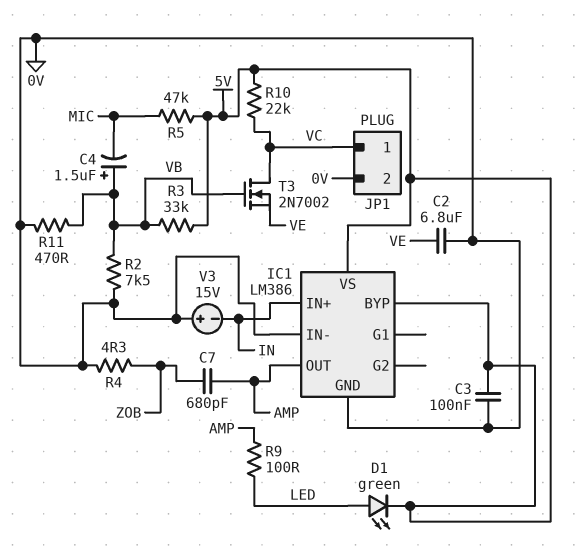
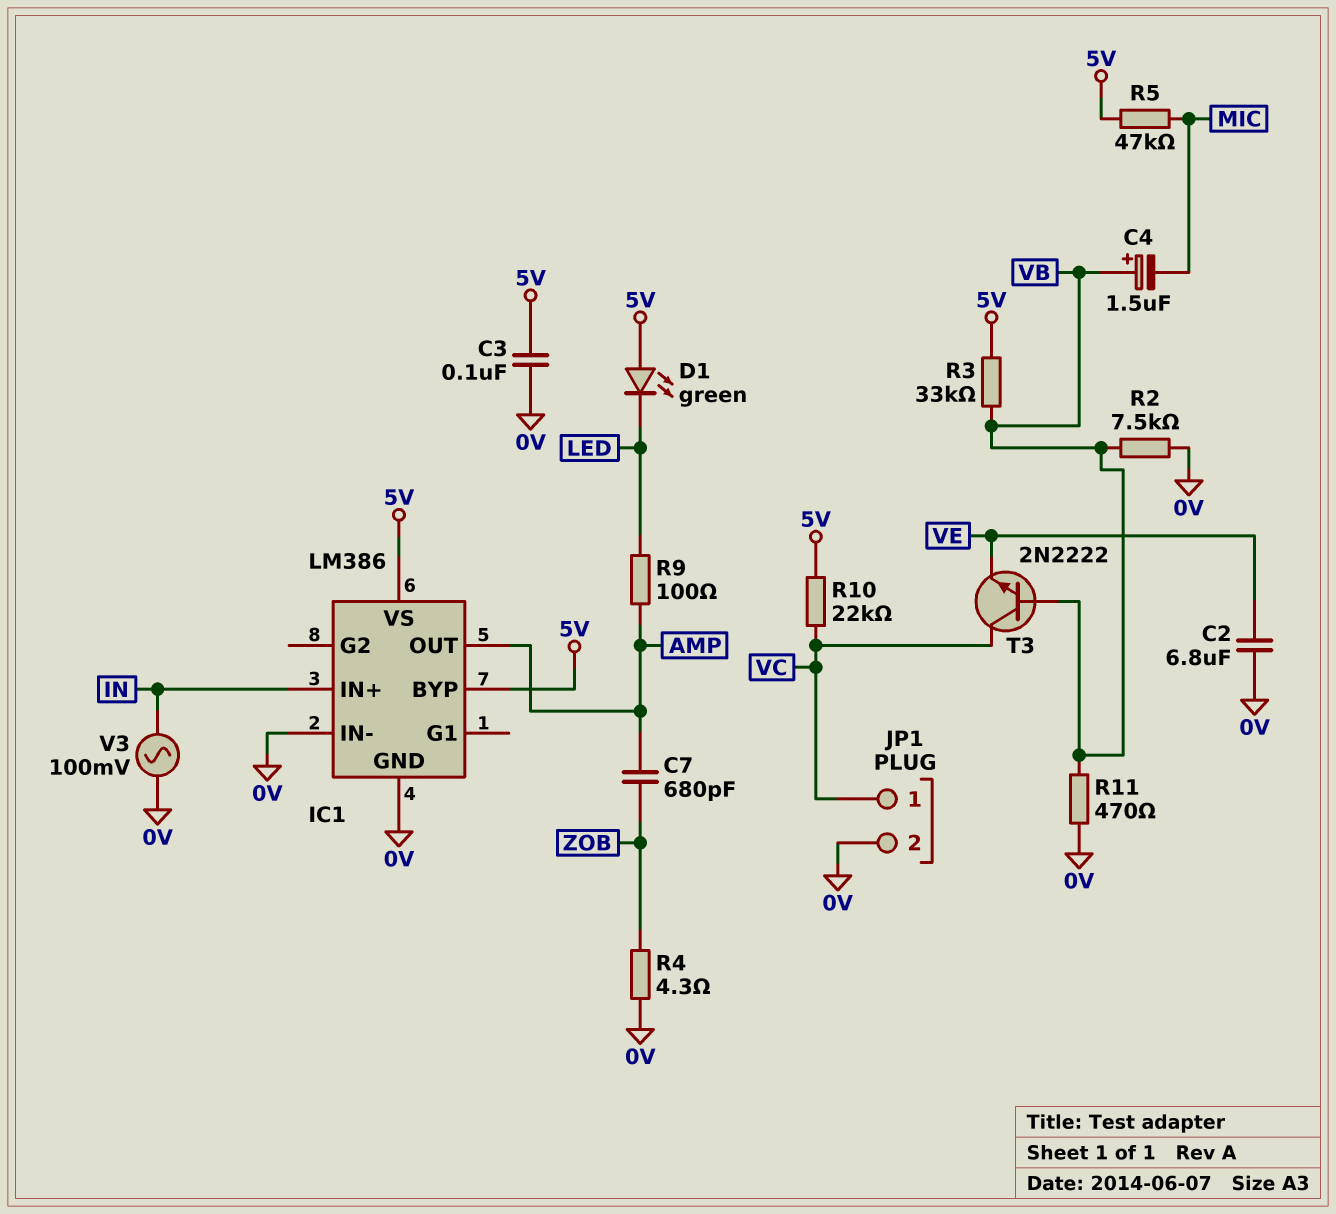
D1: LED green (A LED, K 5V) -> LED green (A 5V, K LED)
T3: NMOS 2N7002 (G VB, D VC, S VE) -> NPN 2N2222 (B VB, C VC, E VE)
V3: 15V (plus 0V, minus IN) -> AC 100mV (0V, IN)

